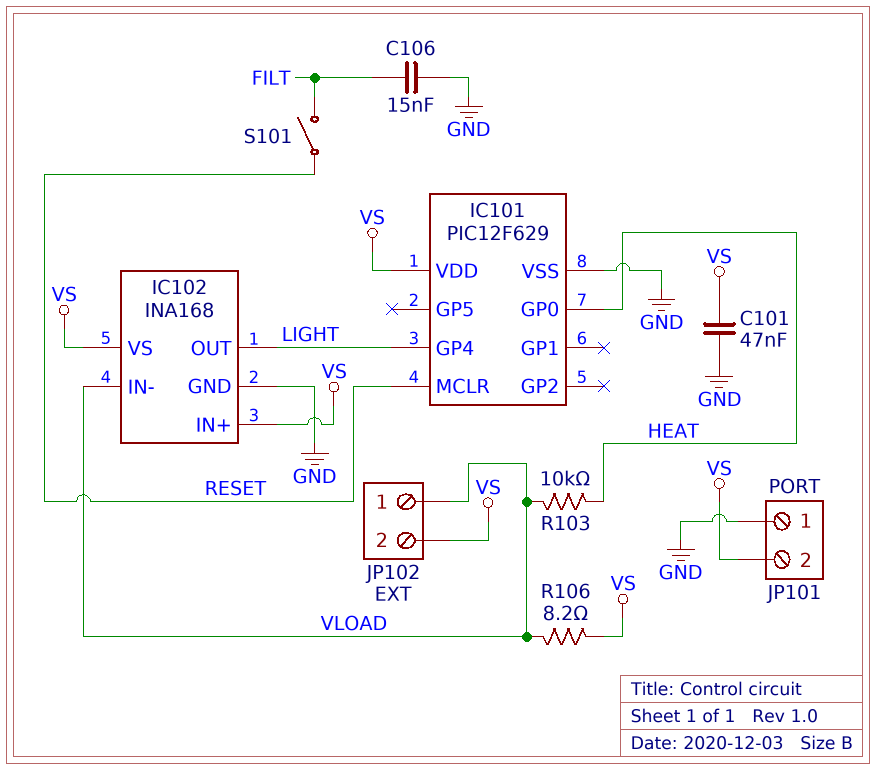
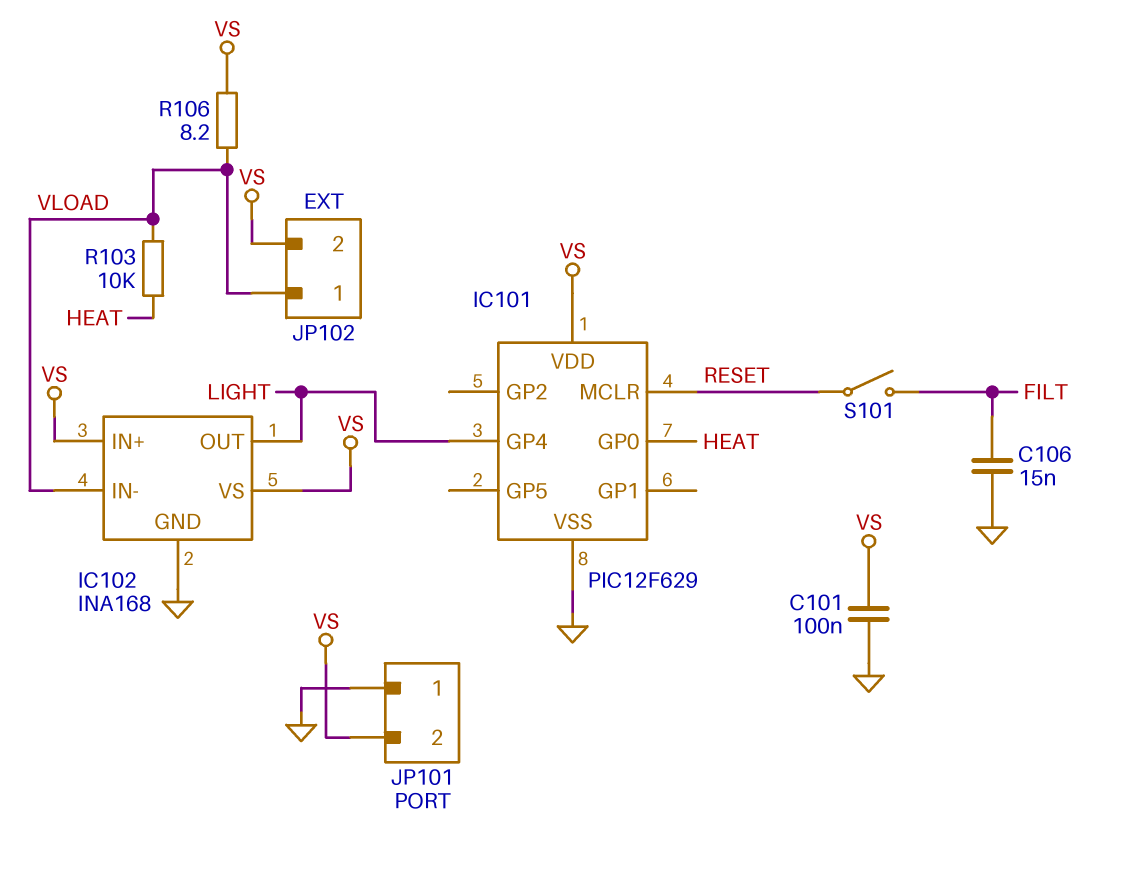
C101: 47nF (GND, VS) -> 100nF (GND, VS)

